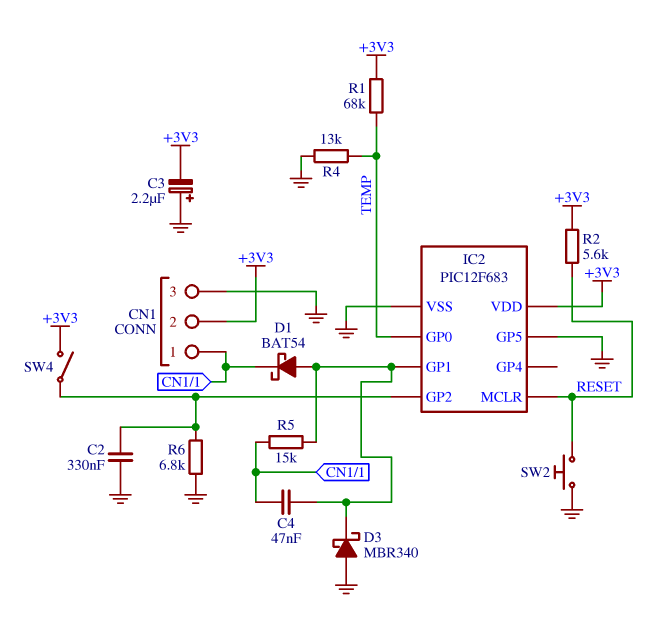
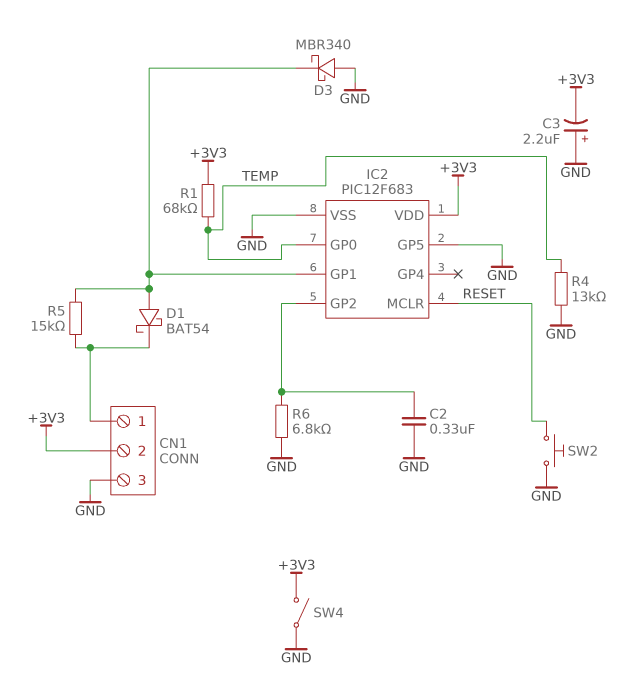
C4: 47nF (CN1/1, IC2/GP1) -> none
R2: 5.6k (+3V3, RESET) -> none
SW4: switch (+3V3, IC2/GP2) -> switch (+3V3, GND)

